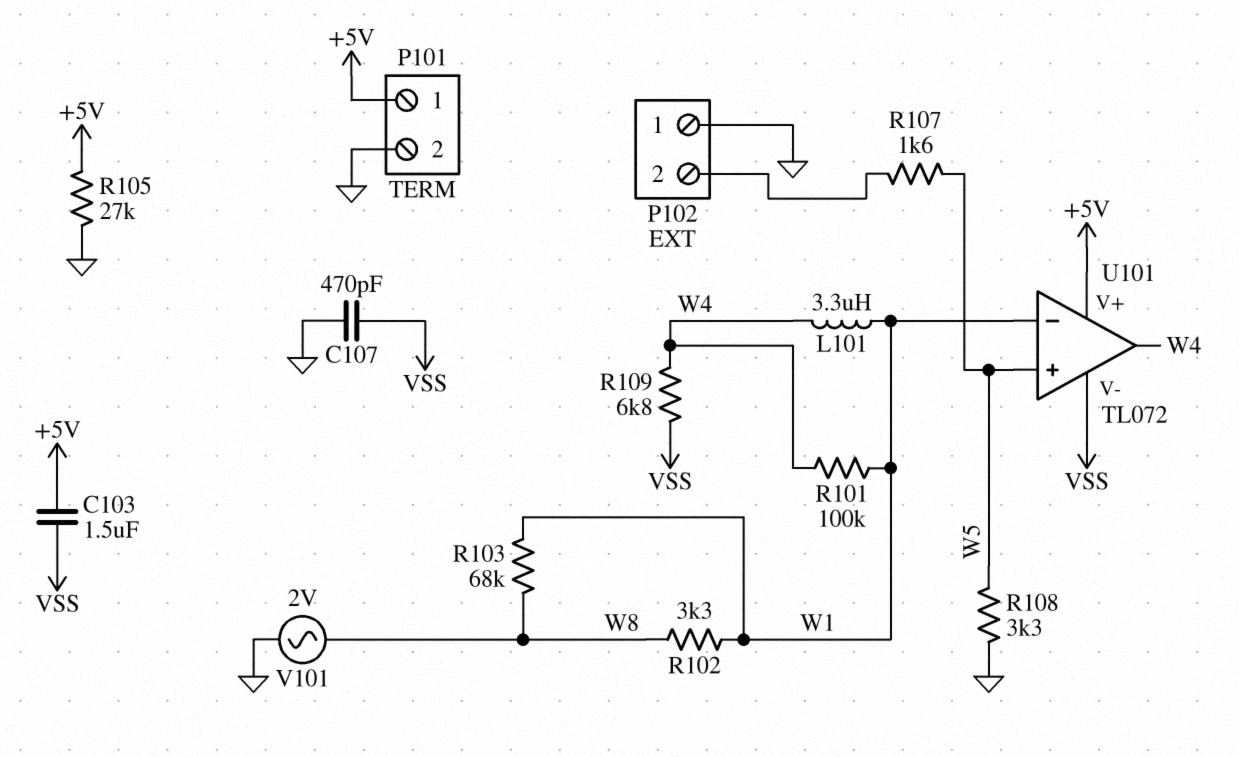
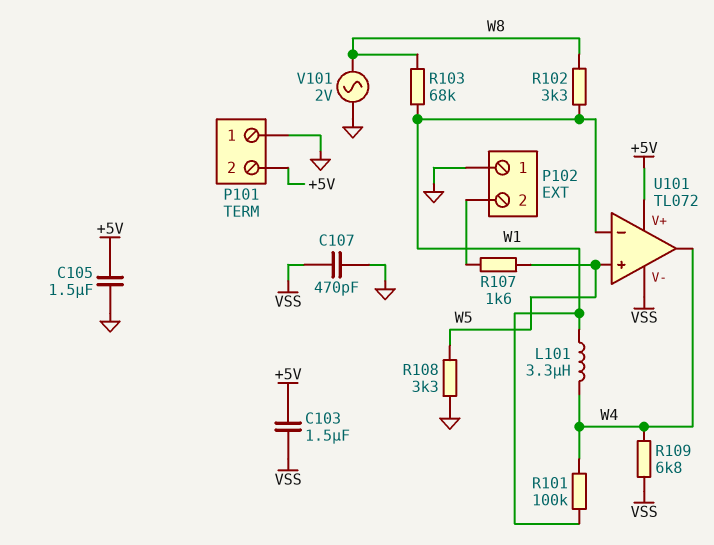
C105: none -> 1.5uF (+5V, GND)
P101 pin 1: +5V -> GND
P101 pin 2: GND -> +5V
R105: 27k (+5V, GND) -> none

